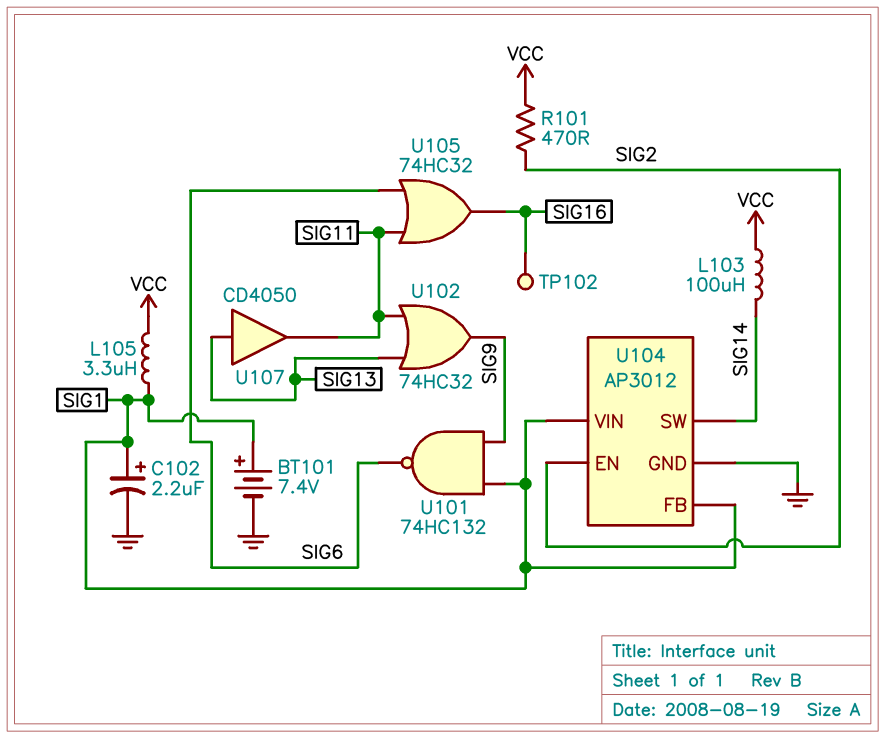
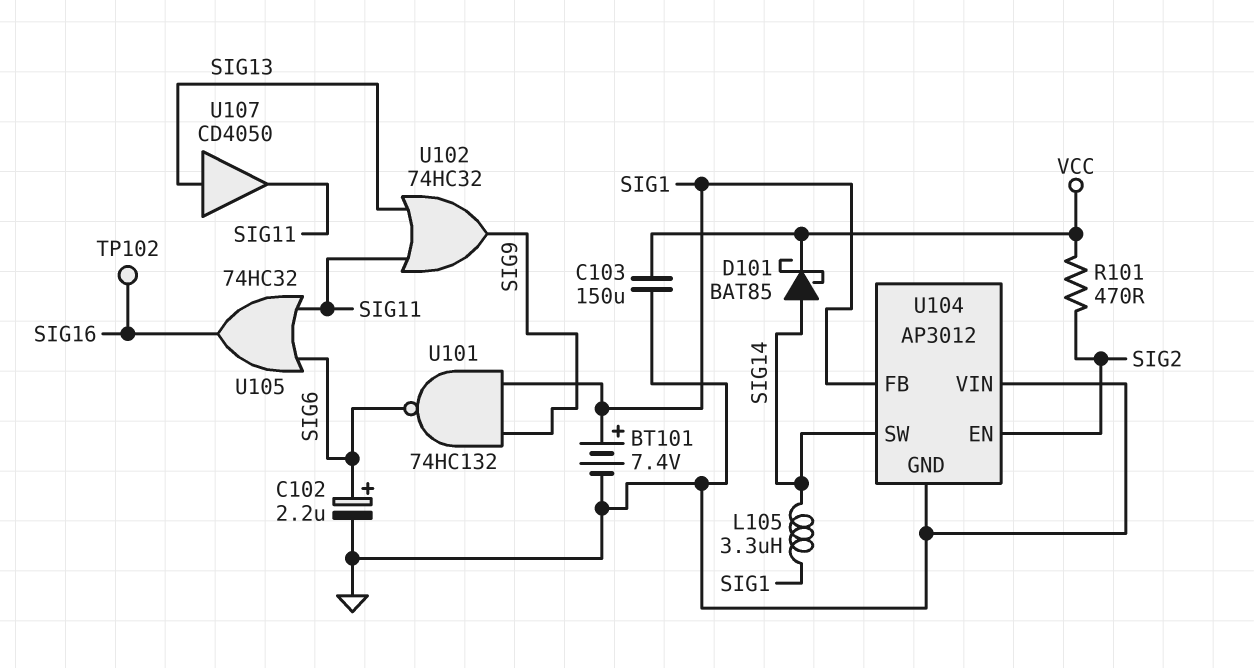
C102: 2.2uF (plus SIG1, minus GND) -> 2.2uF (plus SIG6, minus GND)
C103: none -> 150uF (GND, VCC)
D101: none -> schottky BAT85 (A SIG14, K VCC)
L103: 100uH (SIG14, VCC) -> none
L105: 3.3uH (SIG1, VCC) -> 3.3uH (SIG1, SIG14)
U104 pin VIN: SIG1 -> GND

